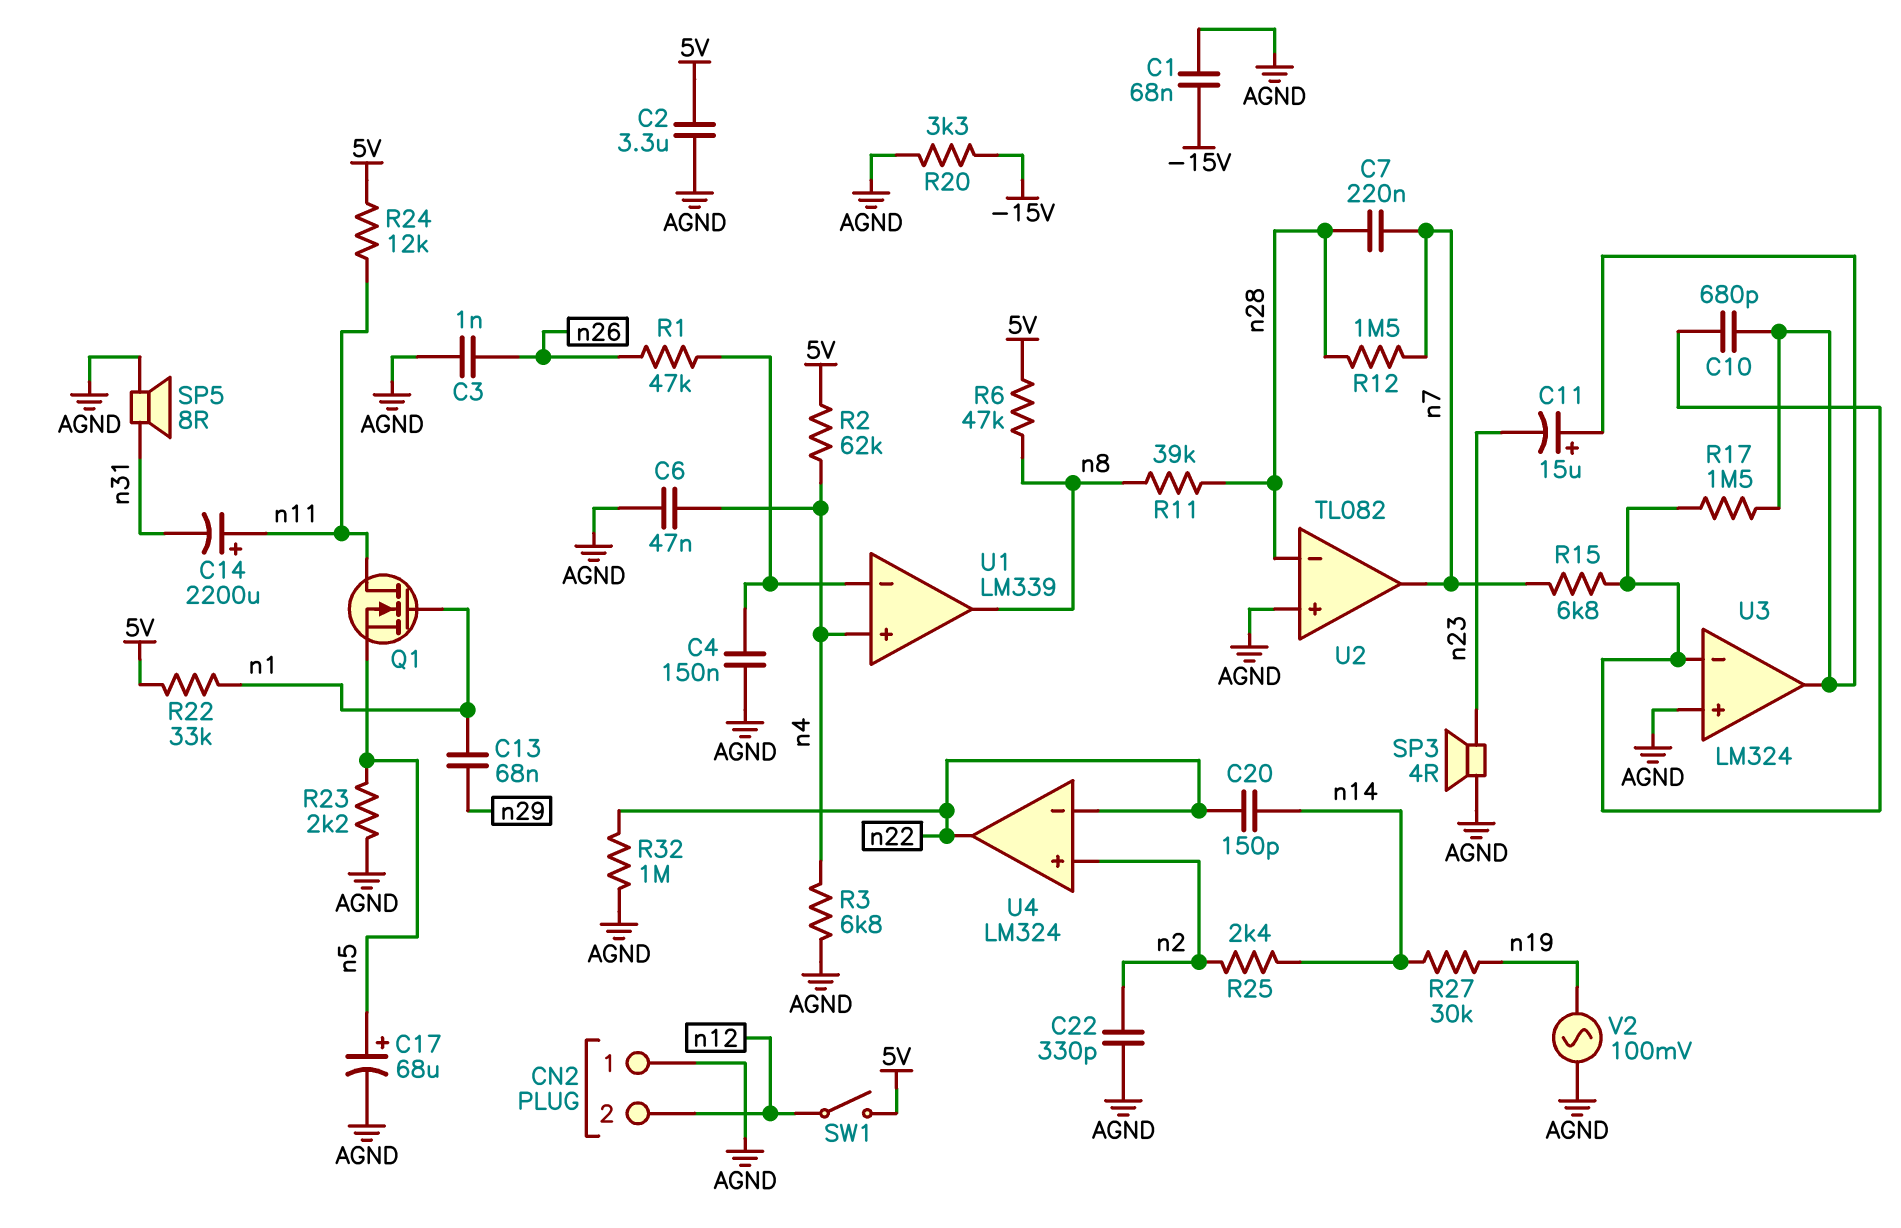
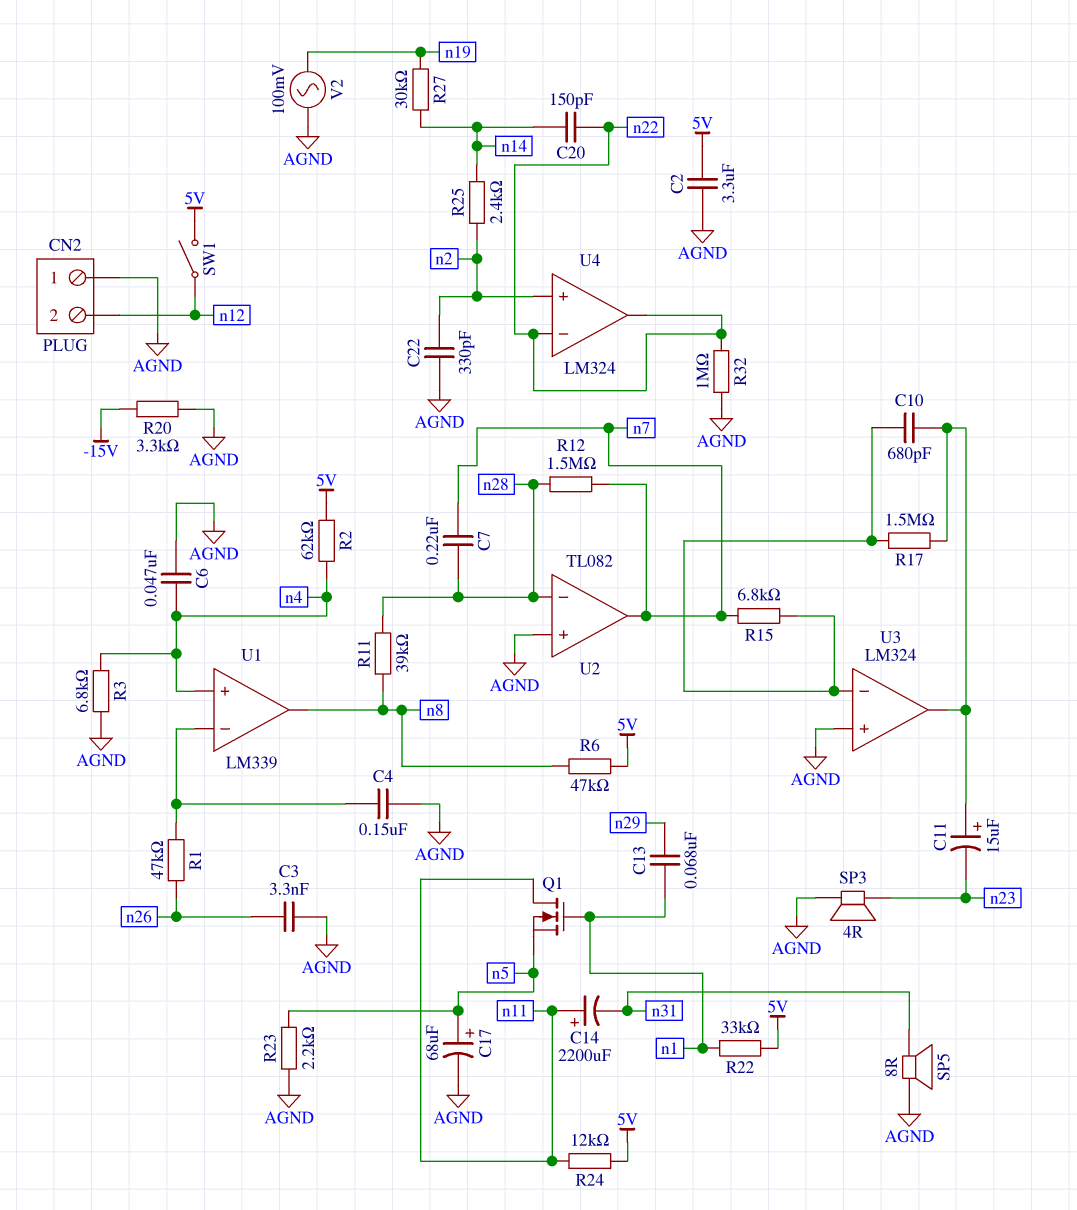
C1: 68nF (-15V, AGND) -> none
C3: 1nF (AGND, n26) -> 3.3nF (AGND, n26)

